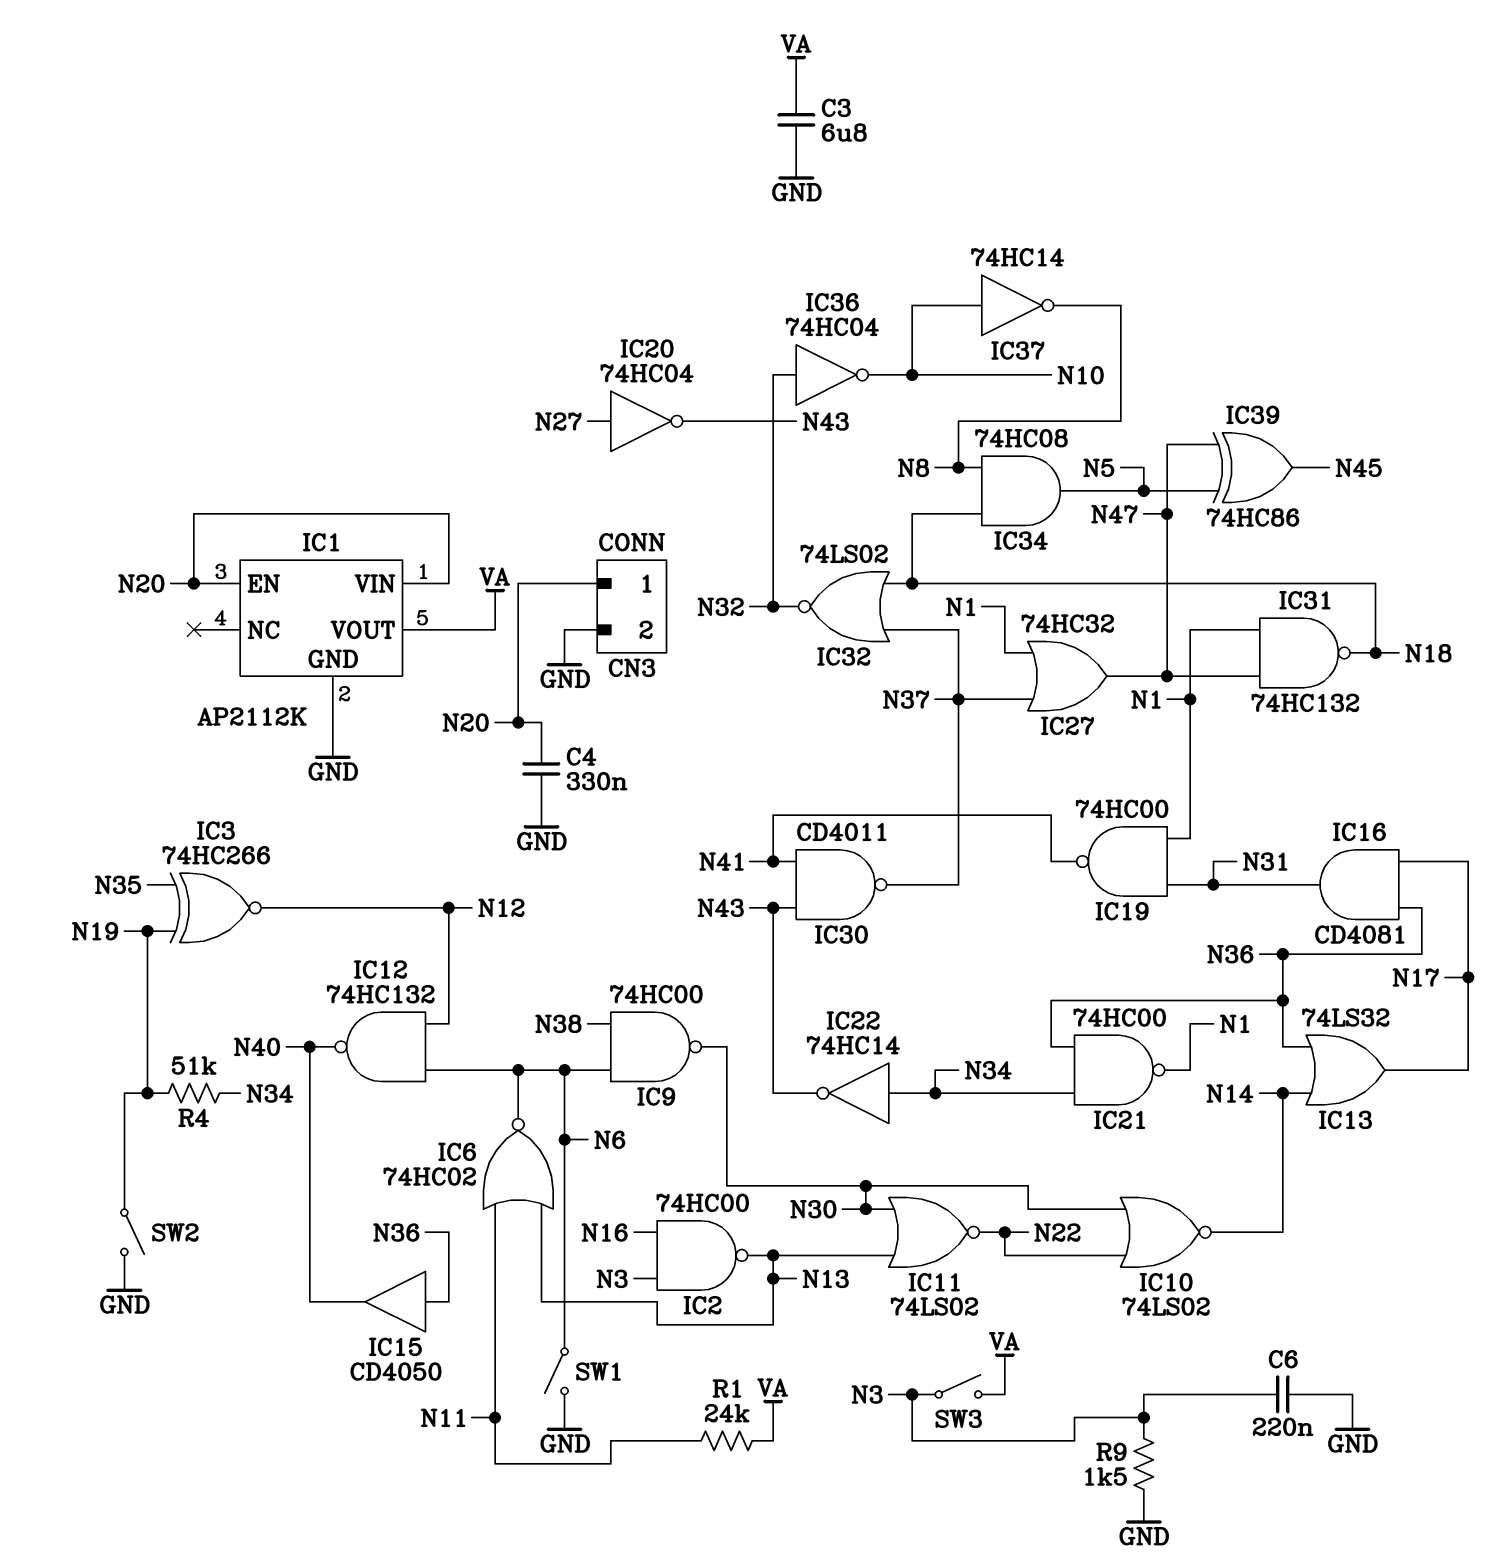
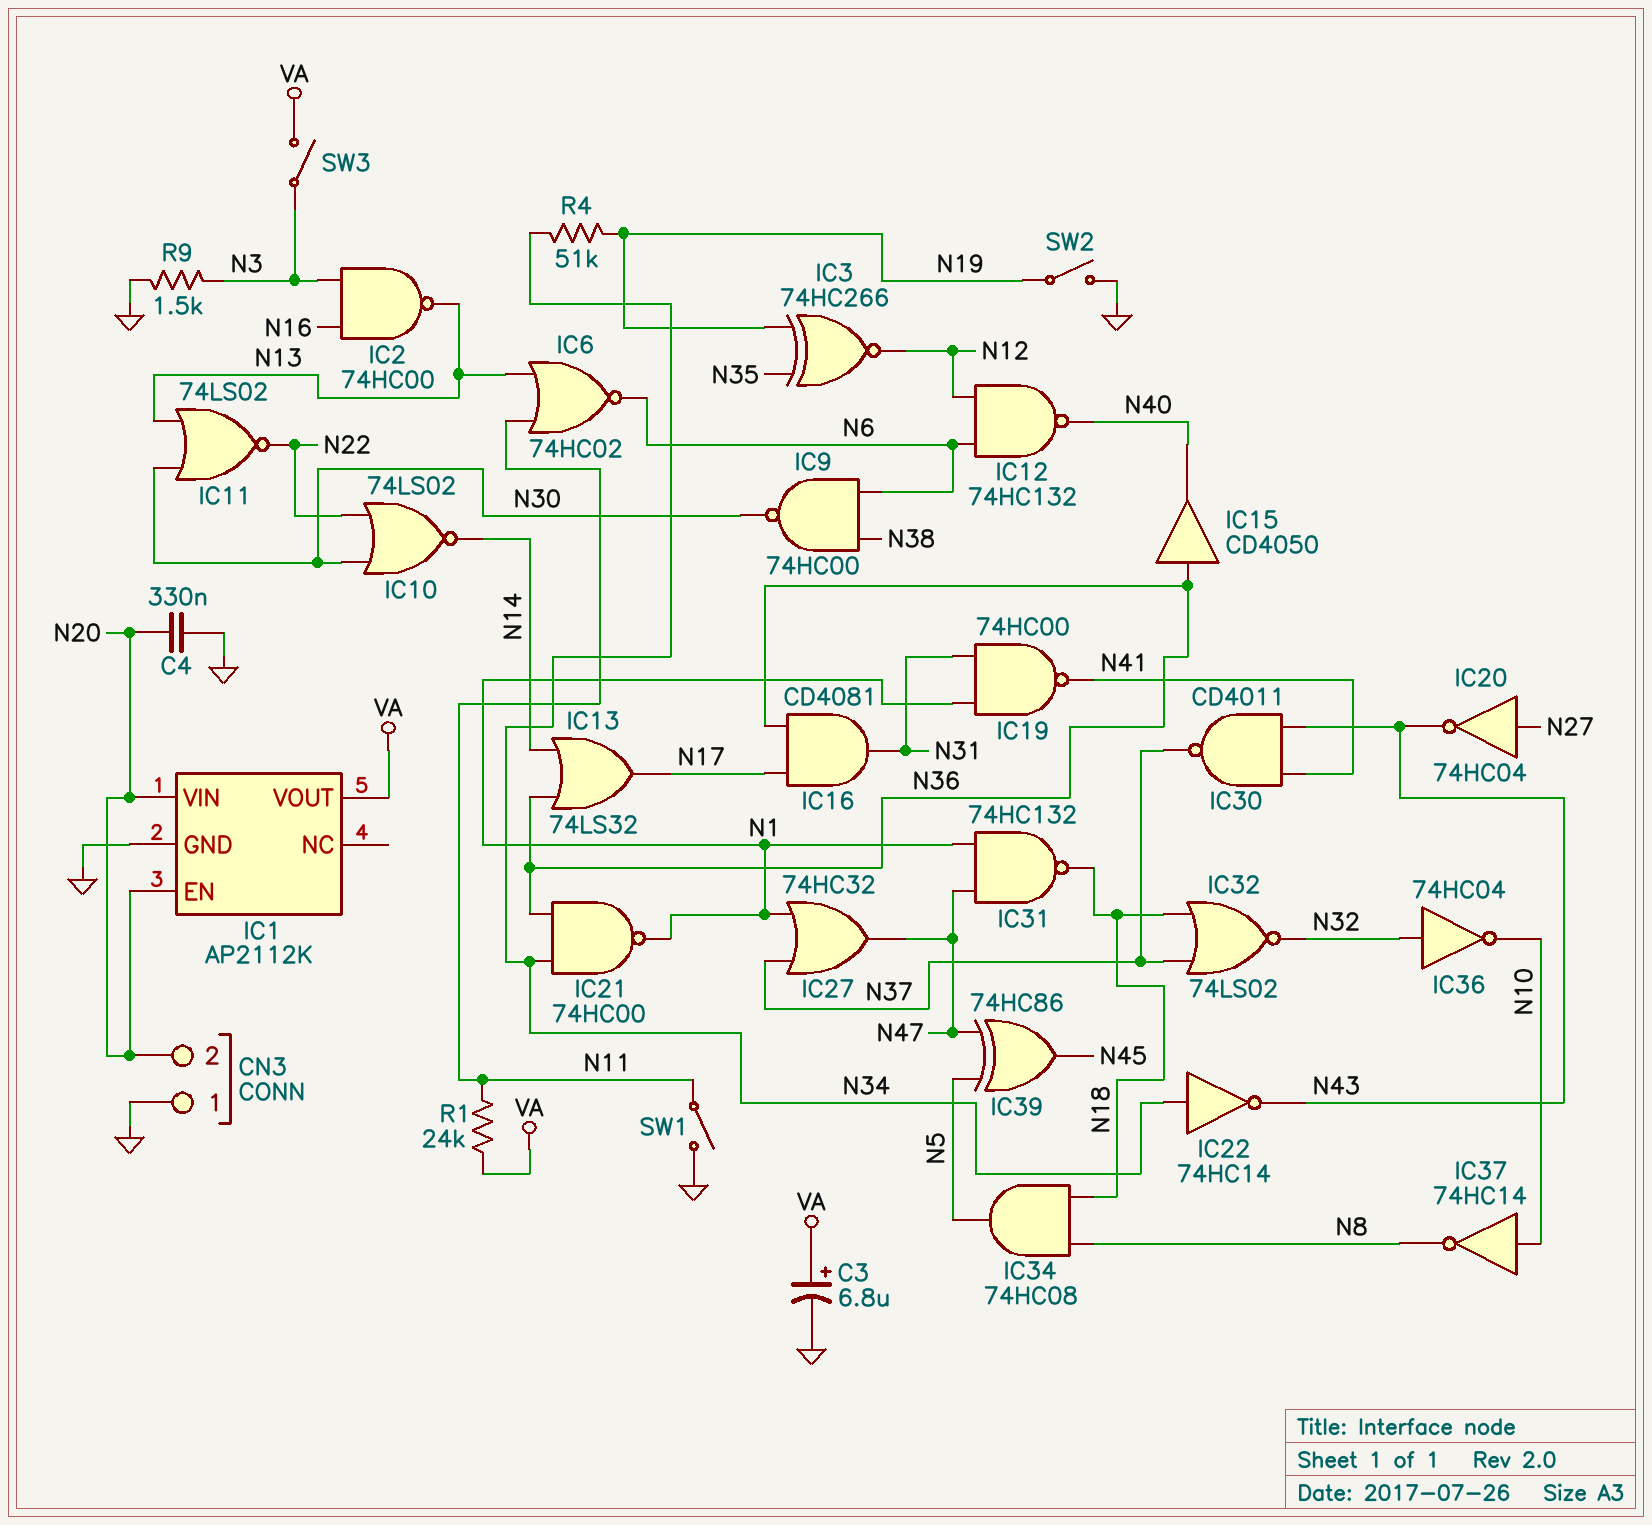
C3: 6.8uF (GND, VA) -> 6.8uF (plus VA, minus GND)
C6: 220nF (GND, N3) -> none
CN3 pin 1: N20 -> GND
CN3 pin 2: GND -> N20
SW1: switch (GND, N6) -> switch (GND, N11)

